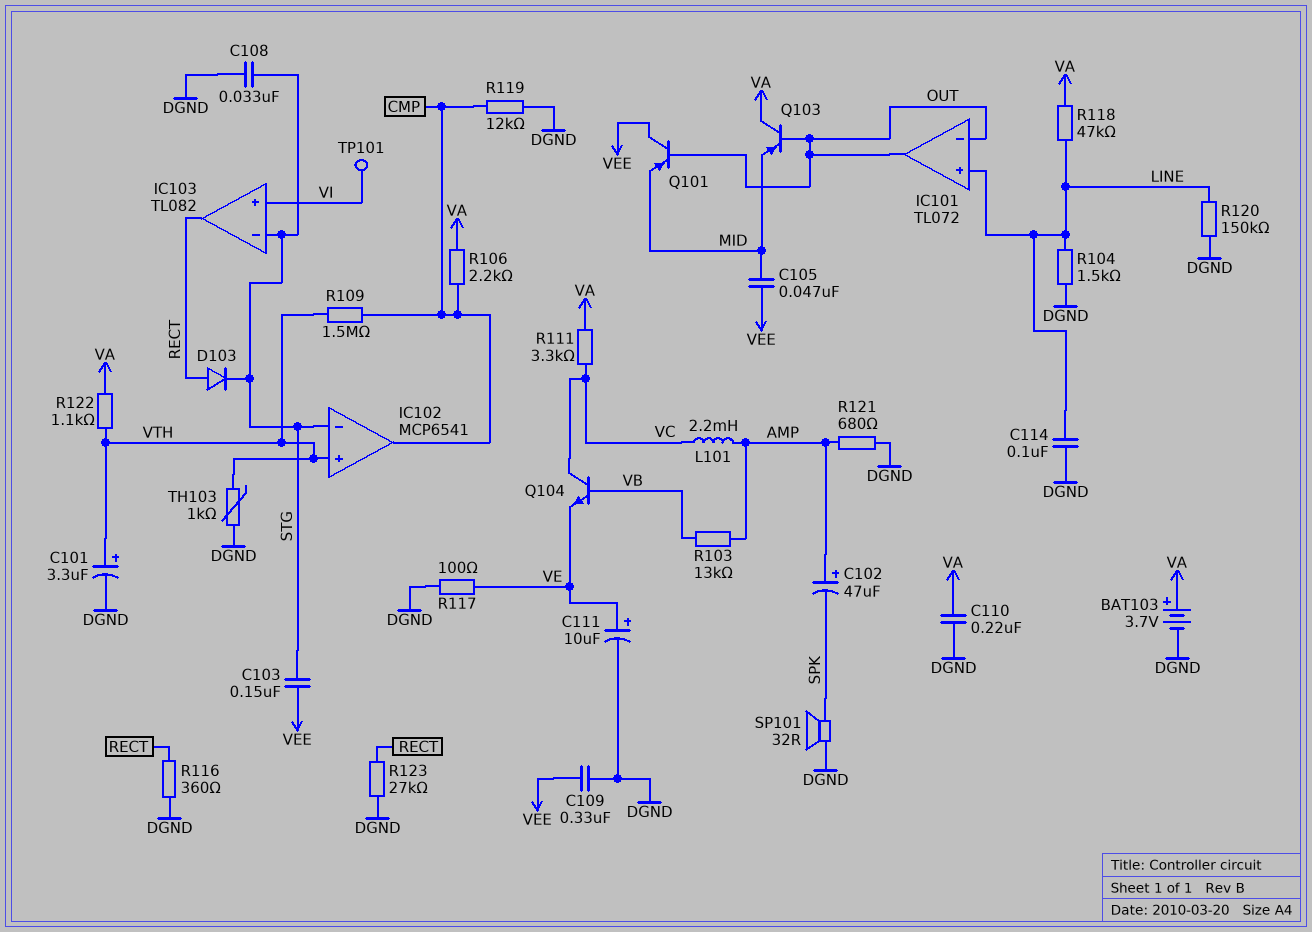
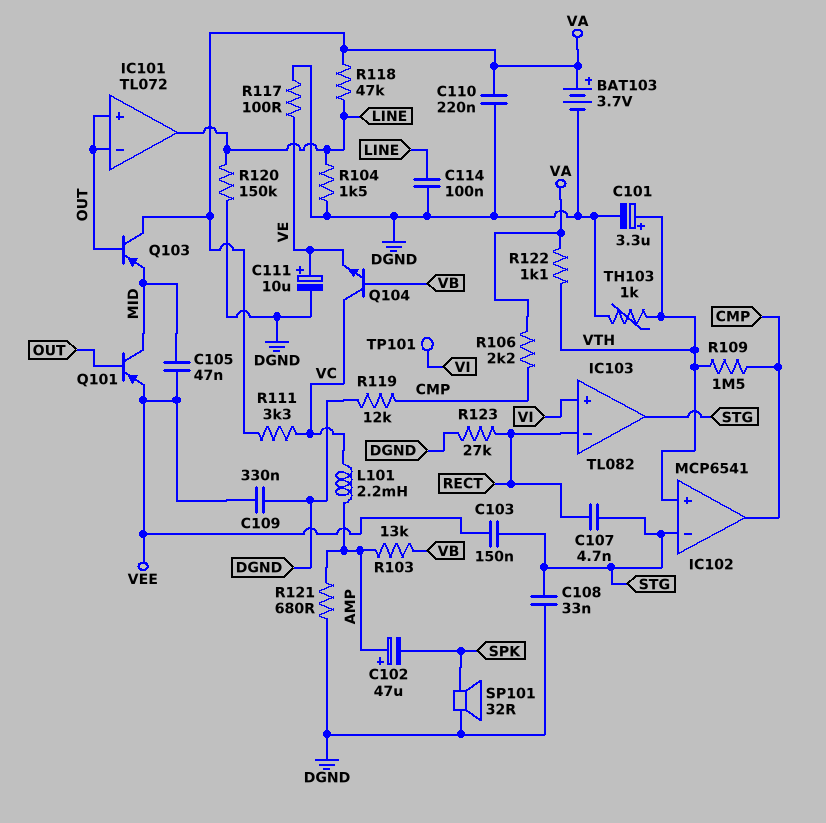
C107: none -> 4.7nF (RECT, STG)
D103: diode (A RECT, K STG) -> none
IC101 pin in+: LINE -> OUT
IC101 pin out: OUT -> LINE
IC103 pin in-: STG -> RECT
IC103 pin out: RECT -> STG
Q101: PNP (B OUT, C VEE, E MID) -> PNP (B OUT, C MID, E VEE)
R116: 360 (DGND, RECT) -> none

